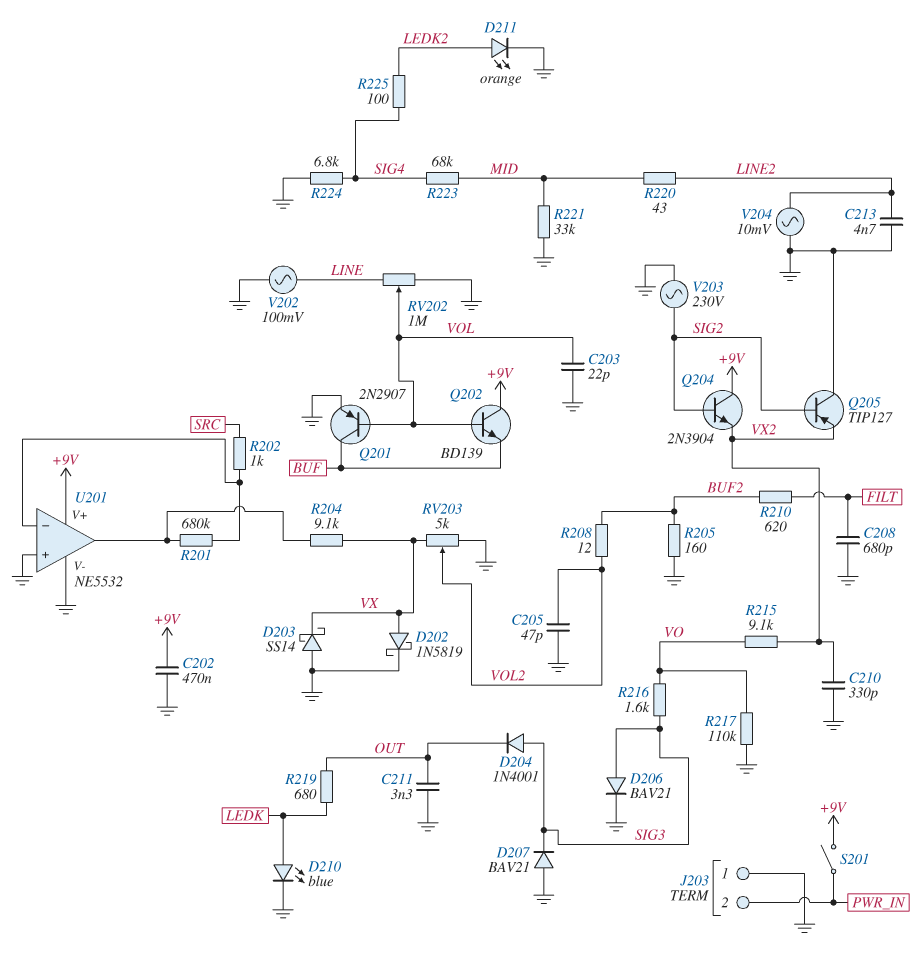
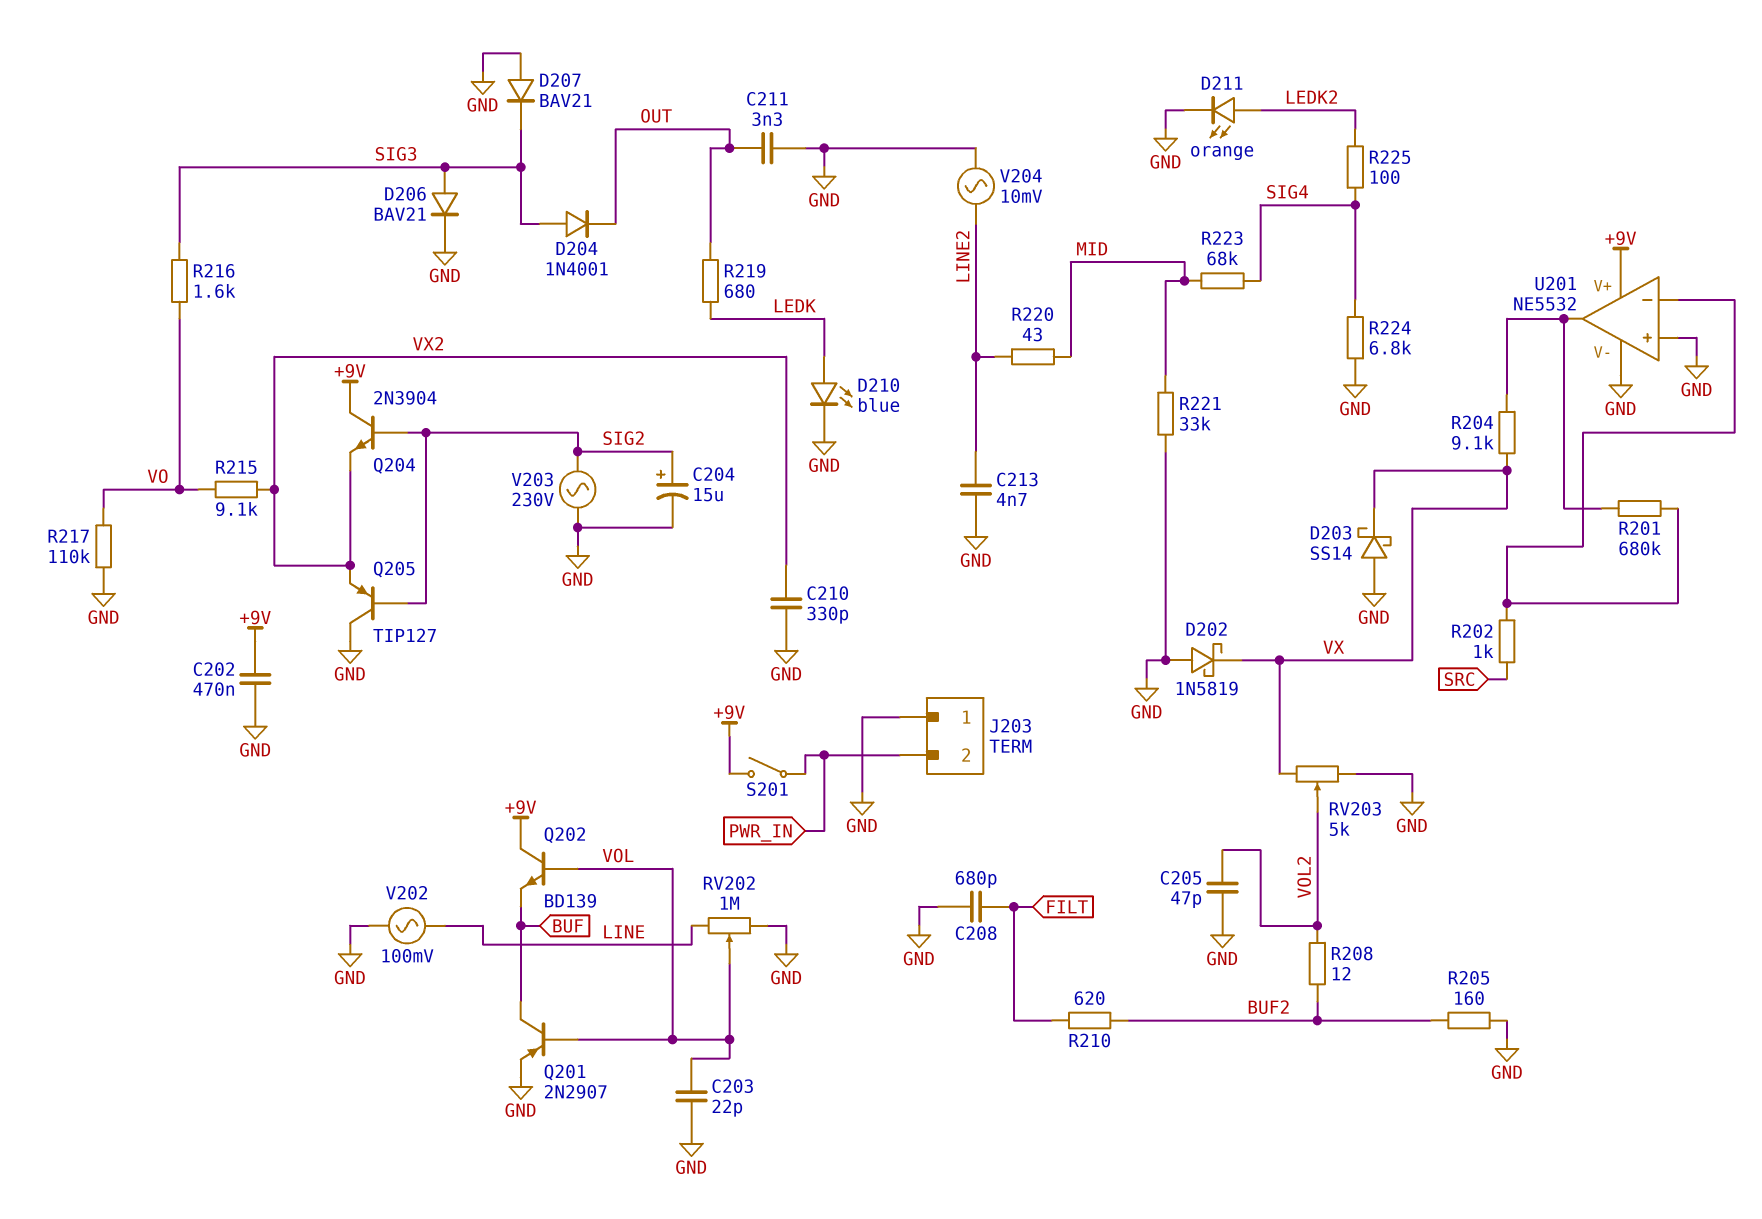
C204: none -> 15uF (plus SIG2, minus GND)
D202: schottky 1N5819 (A VX, K GND) -> schottky 1N5819 (A GND, K VX)

